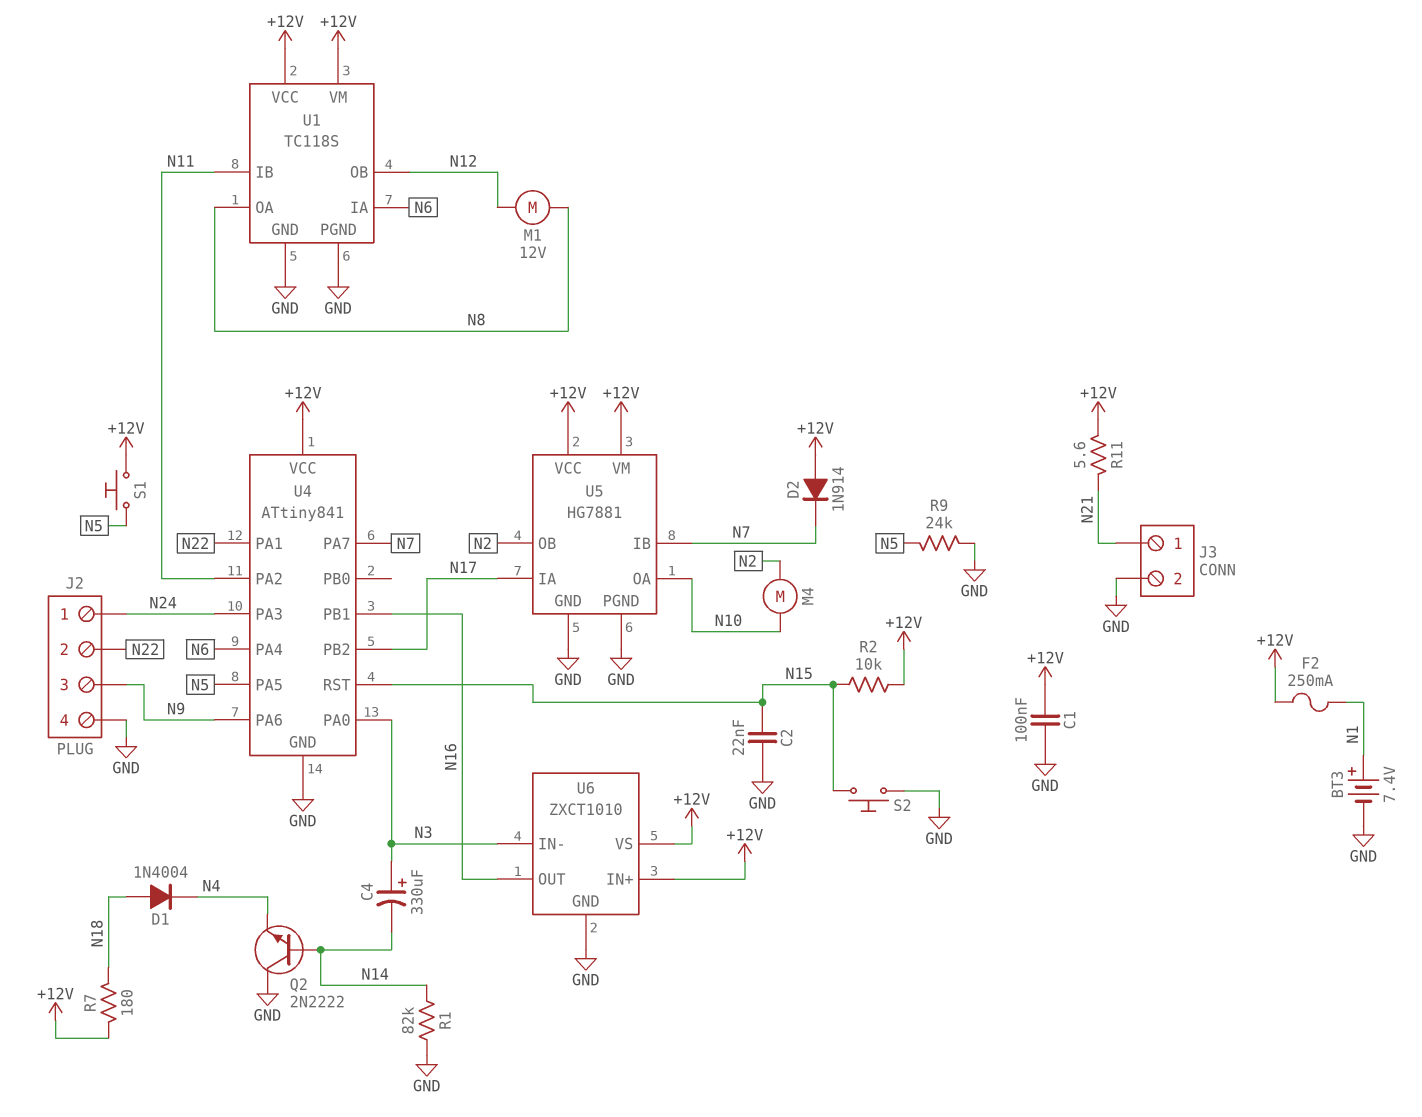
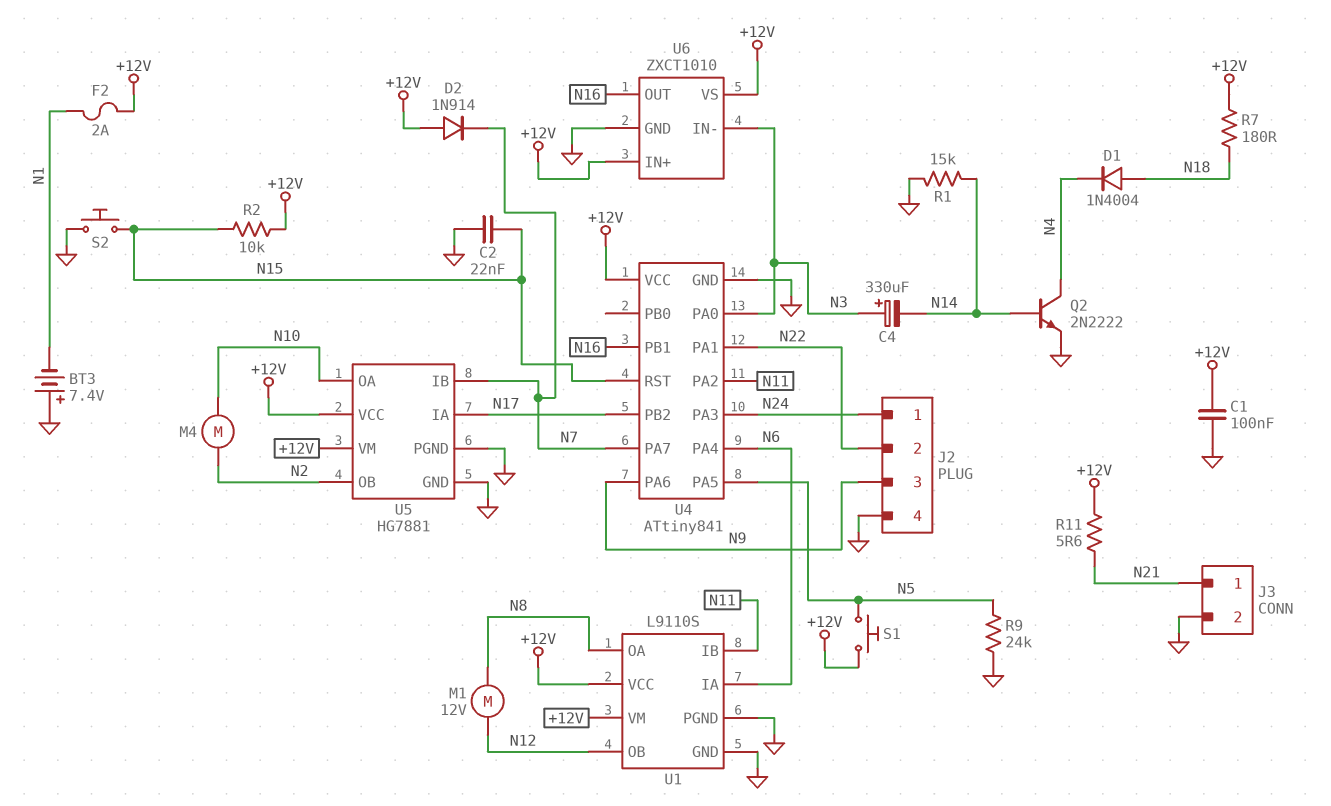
BT3: 7.4V (plus N1, minus GND) -> 7.4V (plus GND, minus N1)
F2: 250mA (+12V, N1) -> 2A (+12V, N1)
Q2: NPN 2N2222 (B N14, C GND, E N4) -> NPN 2N2222 (B N14, C N4, E GND)
R1: 82k (GND, N14) -> 15k (GND, N14)
U1: TC118S -> L9110S

